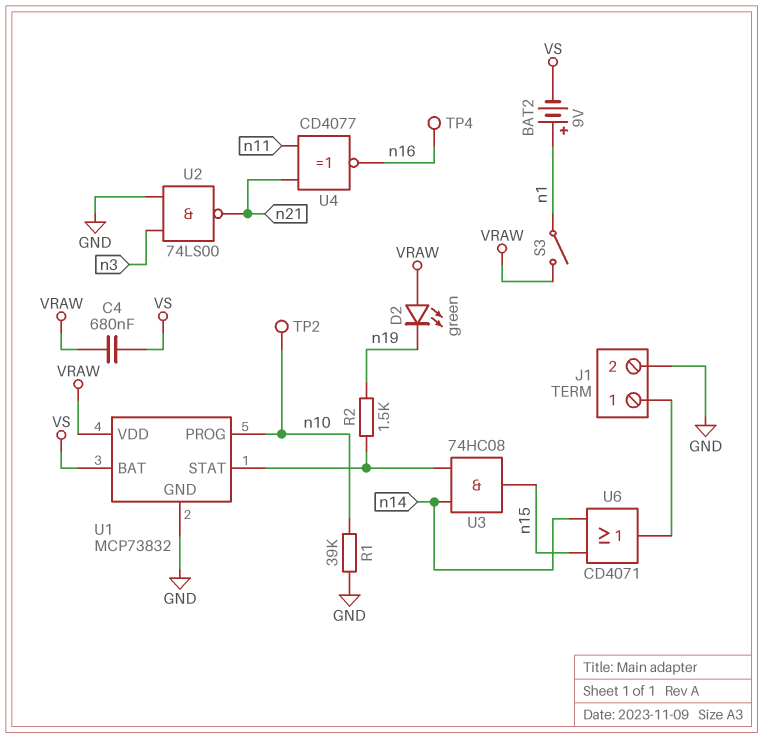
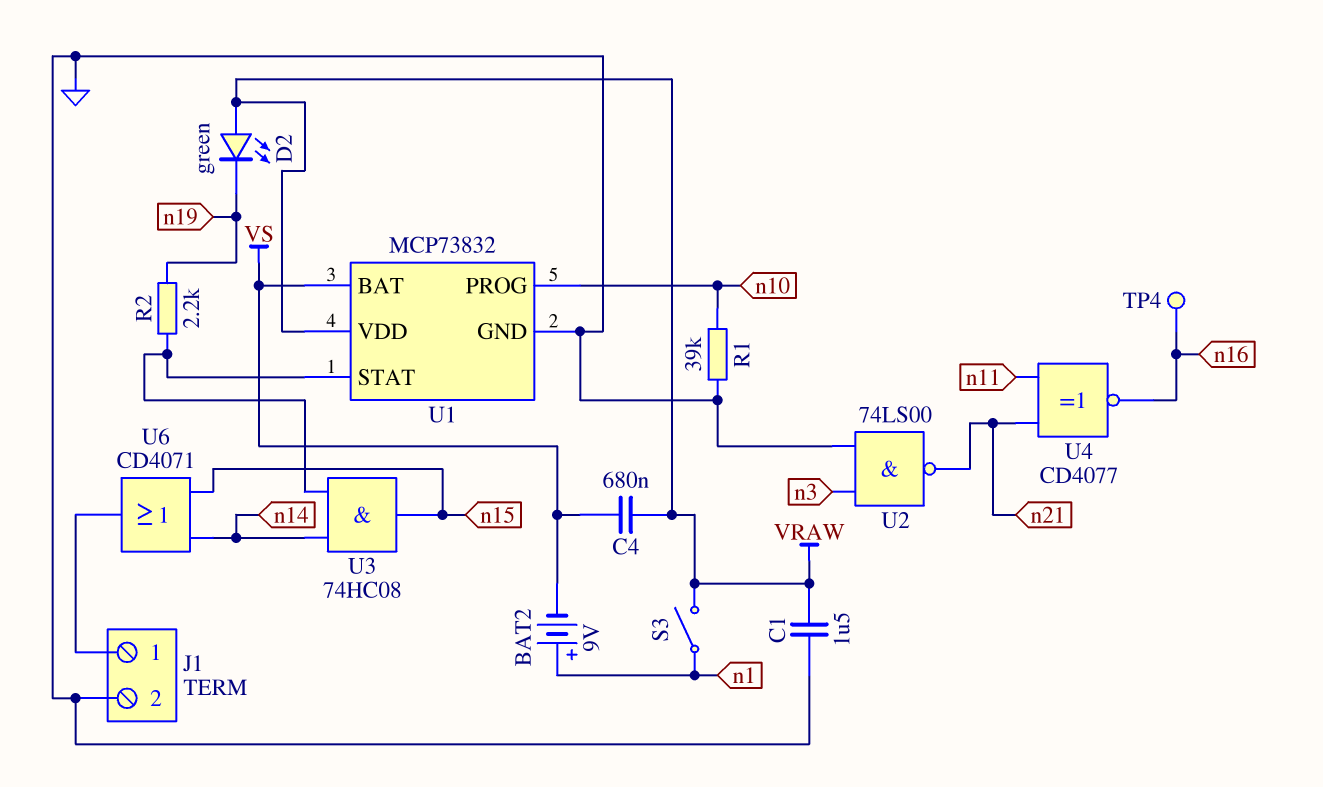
C1: none -> 1.5uF (GND, VRAW)
R2: 1.5k (U1/STAT, n19) -> 2.2k (U1/STAT, n19)
TP2: test point (n10) -> none

